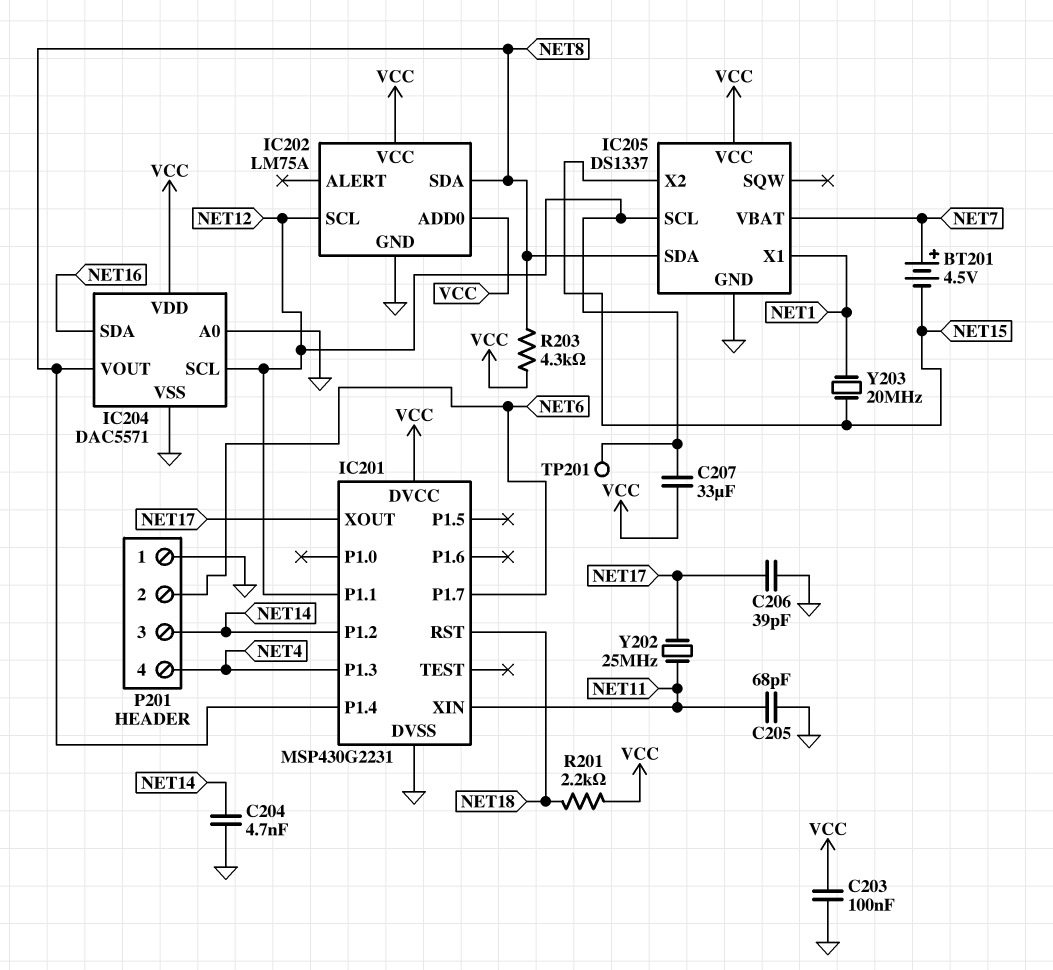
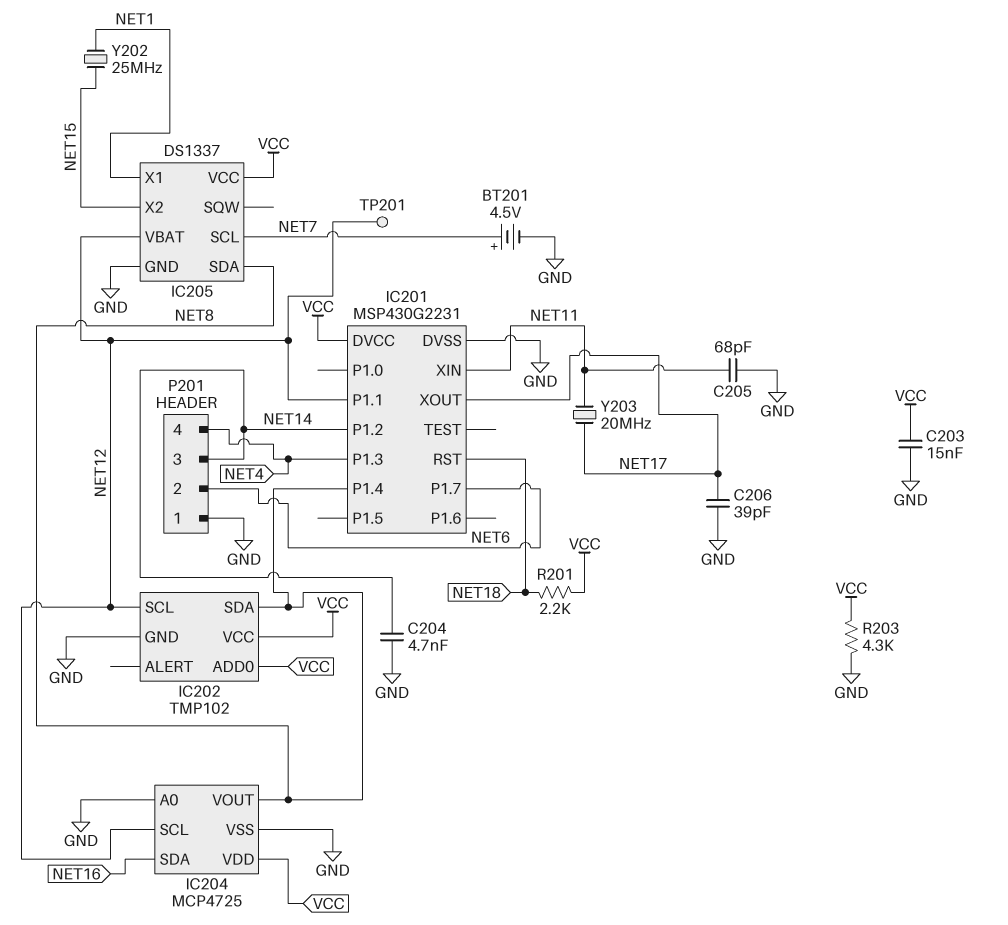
BT201: 4.5V (plus NET7, minus NET15) -> 4.5V (plus NET7, minus GND)
C203: 100nF (GND, VCC) -> 15nF (GND, VCC)
C207: 33uF (NET12, VCC) -> none
IC202: LM75A -> TMP102
IC204: DAC5571 -> MCP4725
IC205 pin SCL: NET12 -> NET7
IC205 pin VBAT: NET7 -> NET12
R203: 4.3k (NET8, VCC) -> 4.3k (GND, VCC)
Y202: 25MHz (NET11, NET17) -> 25MHz (NET1, NET15)
Y203: 20MHz (NET1, NET15) -> 20MHz (NET11, NET17)

